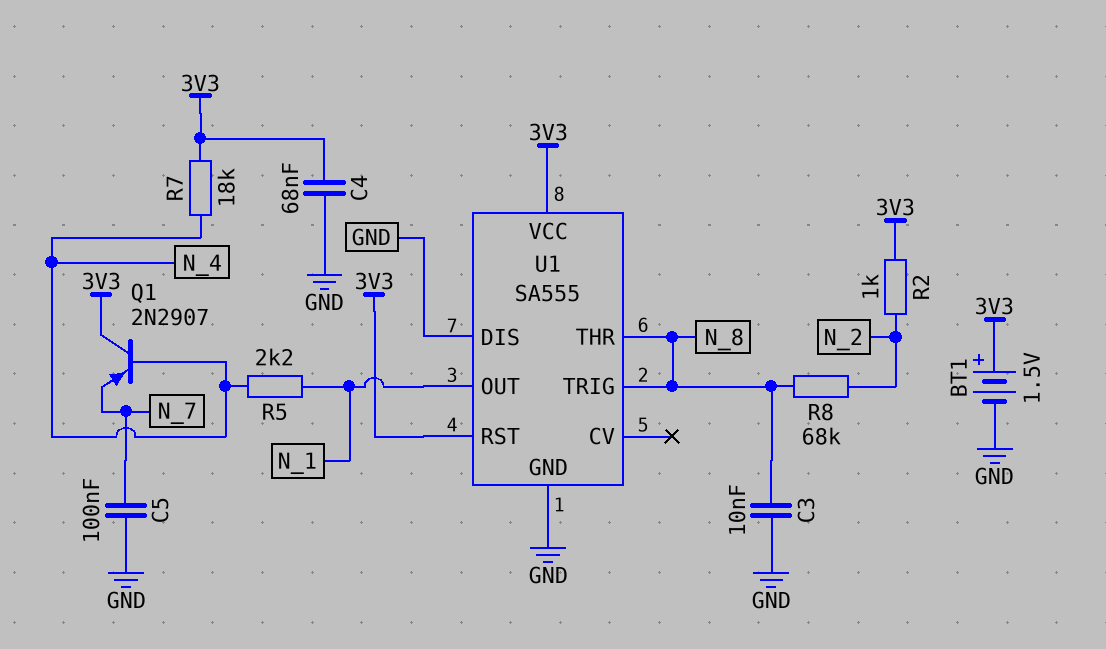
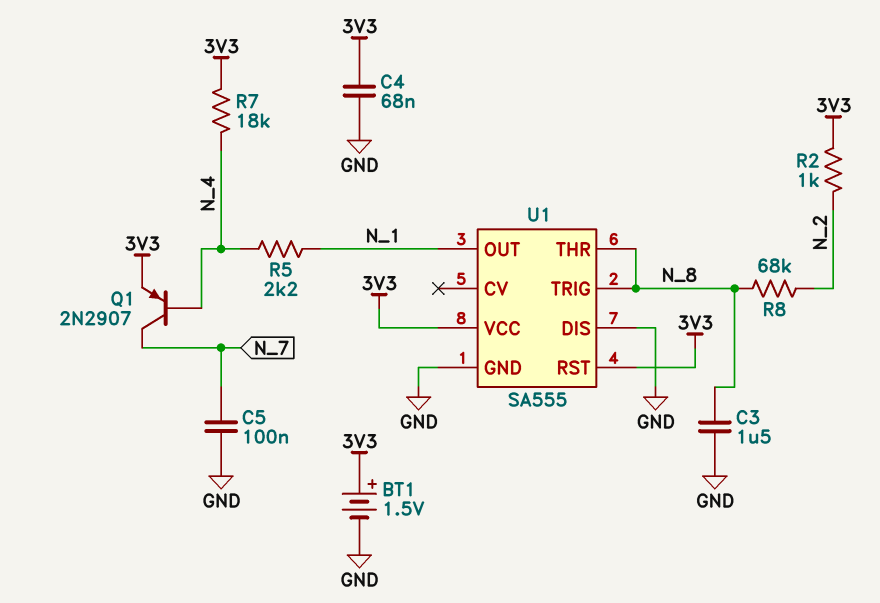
C3: 10nF (GND, N_8) -> 1.5uF (GND, N_8)
Q1: PNP 2N2907 (B N_4, C 3V3, E N_7) -> PNP 2N2907 (B N_4, C N_7, E 3V3)

